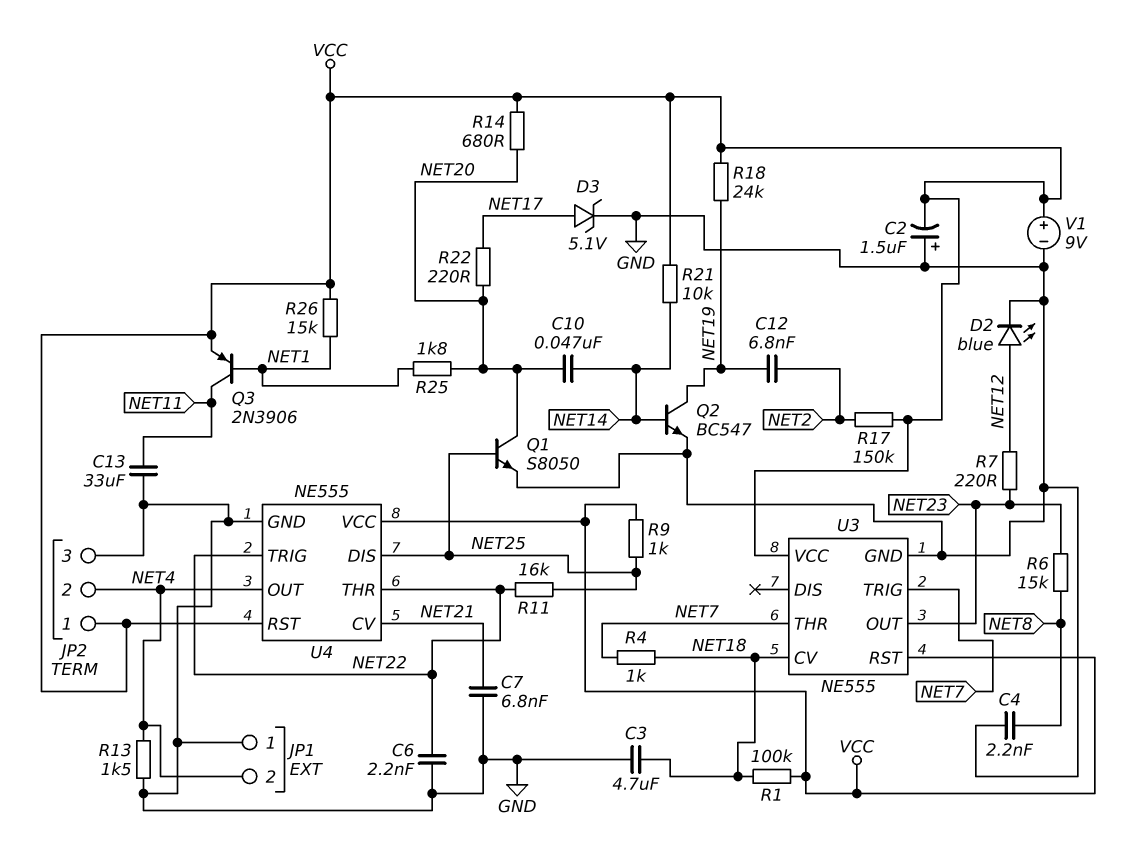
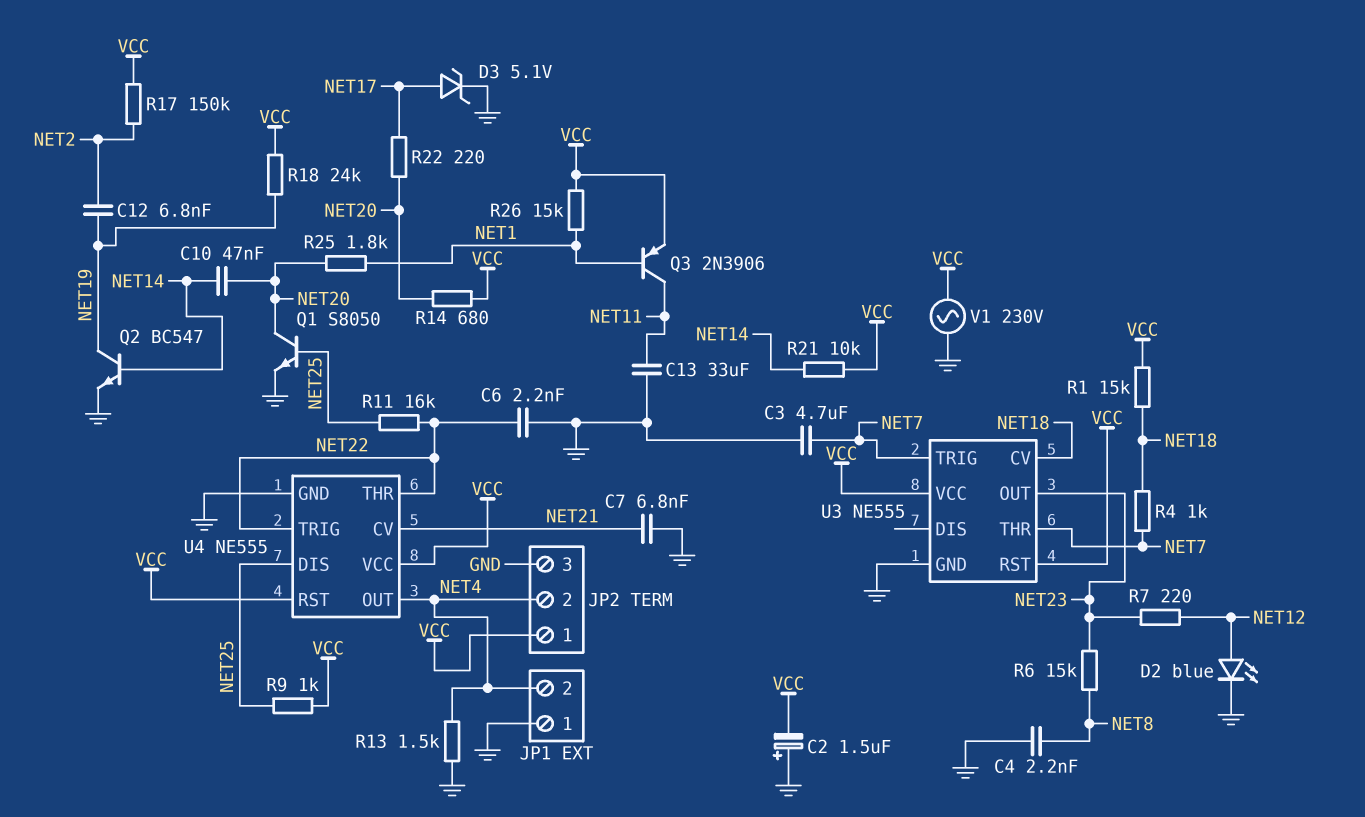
C3: 4.7uF (GND, NET18) -> 4.7uF (GND, NET7)
R1: 100k (NET18, VCC) -> 15k (NET18, VCC)
V1: 9V (plus VCC, minus GND) -> AC 230V (GND, VCC)

